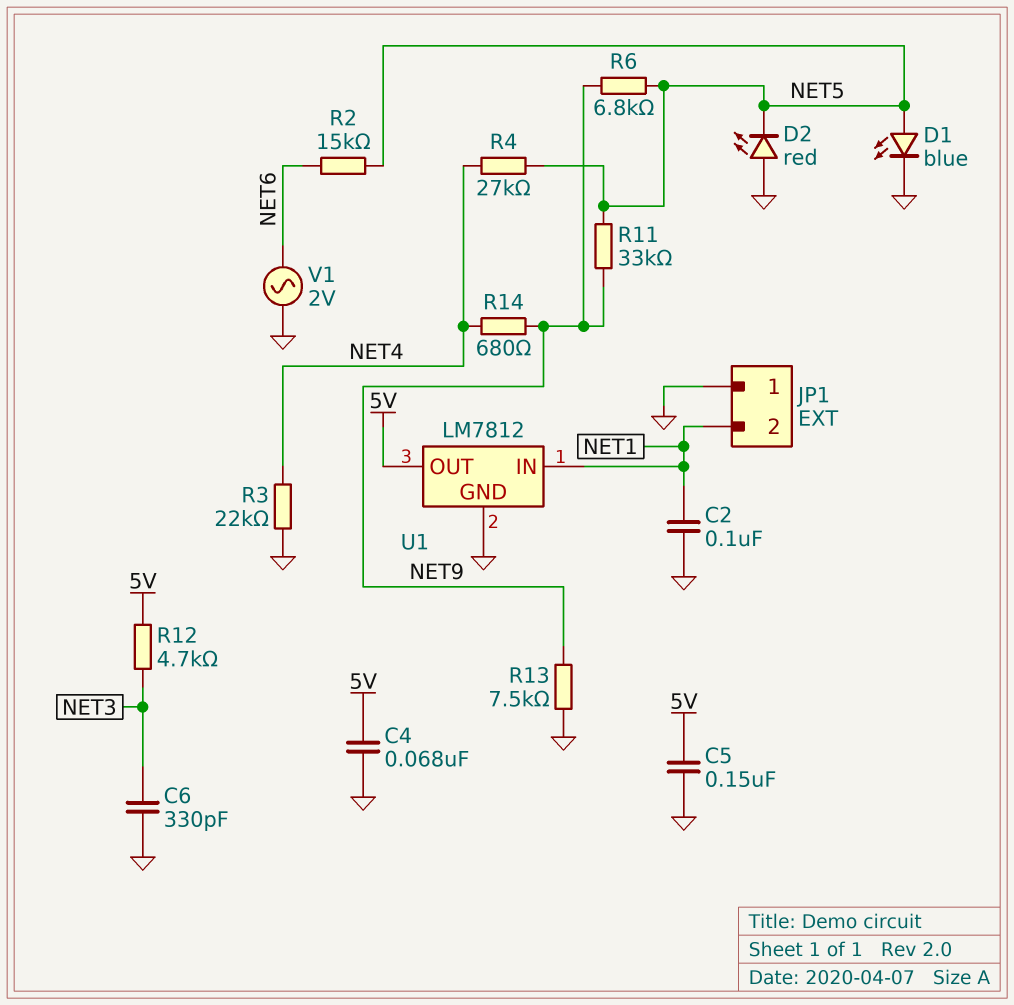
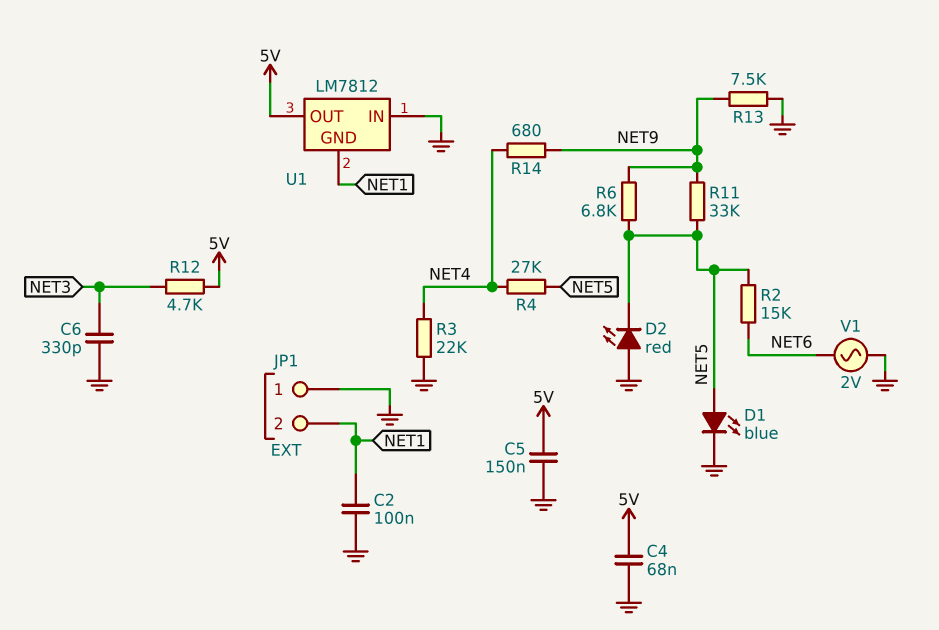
U1 pin GND: GND -> NET1
U1 pin IN: NET1 -> GND

